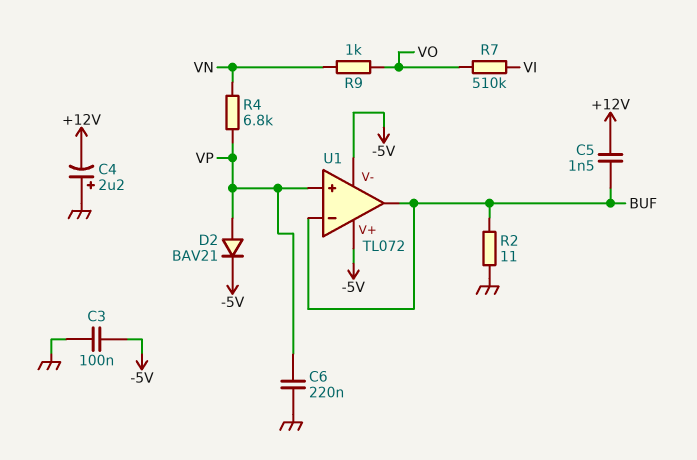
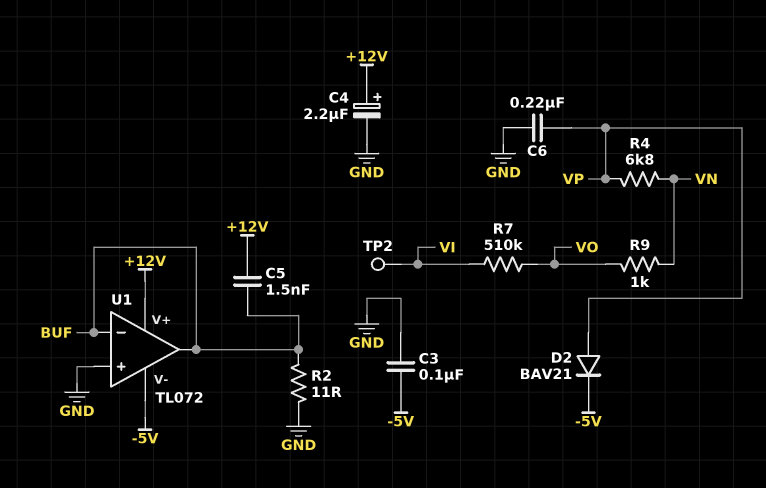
C4: 2.2uF (plus GND, minus +12V) -> 2.2uF (plus +12V, minus GND)
TP2: none -> test point (VI)
U1 pin V+: -5V -> +12V
U1 pin in+: VP -> GND

